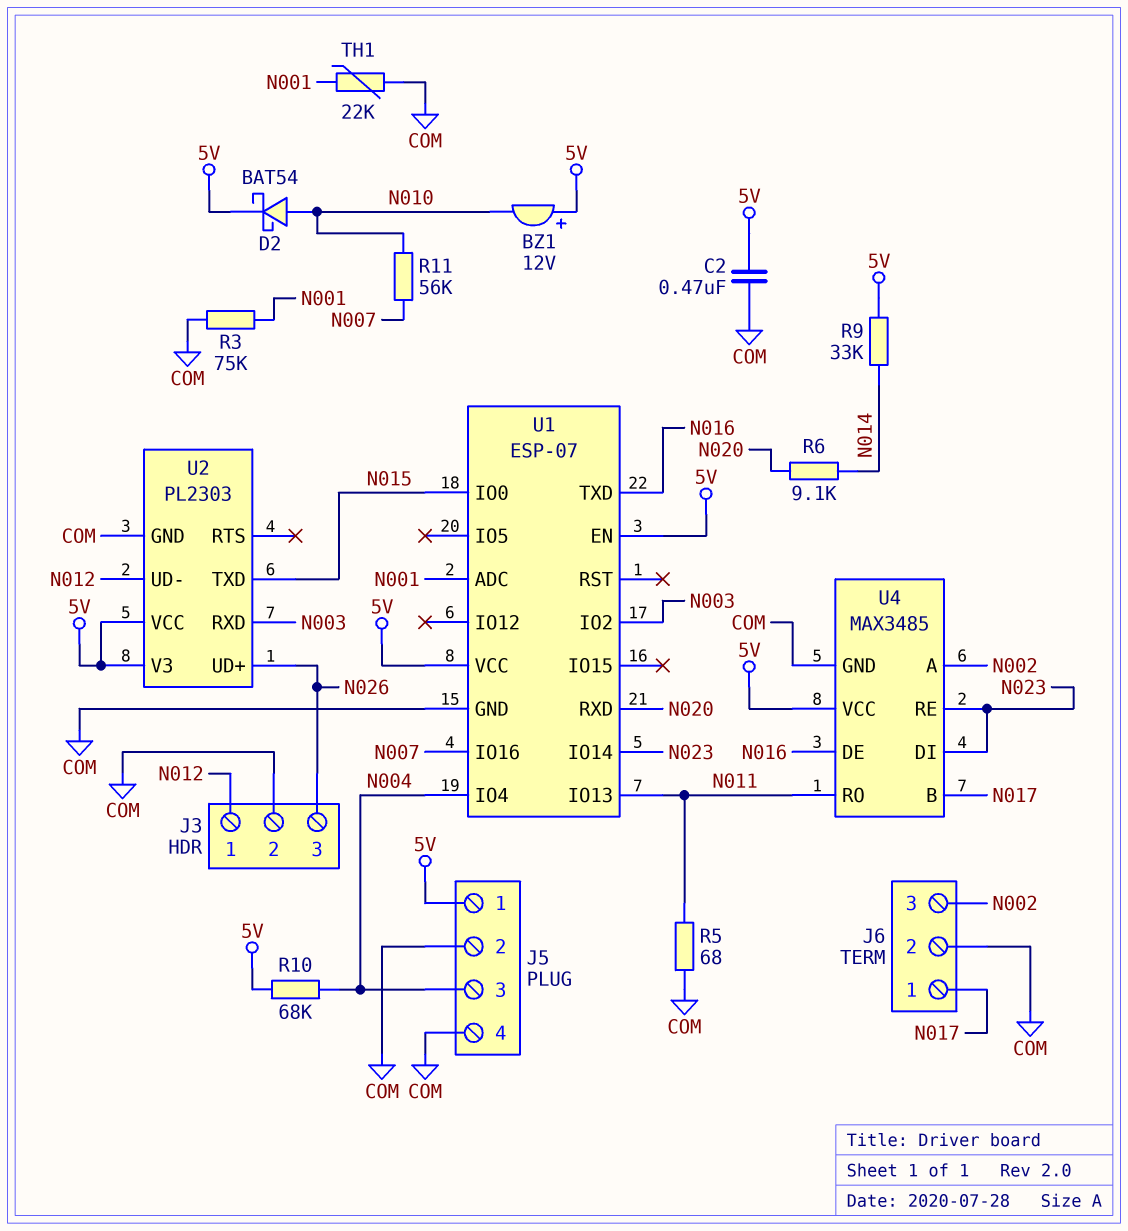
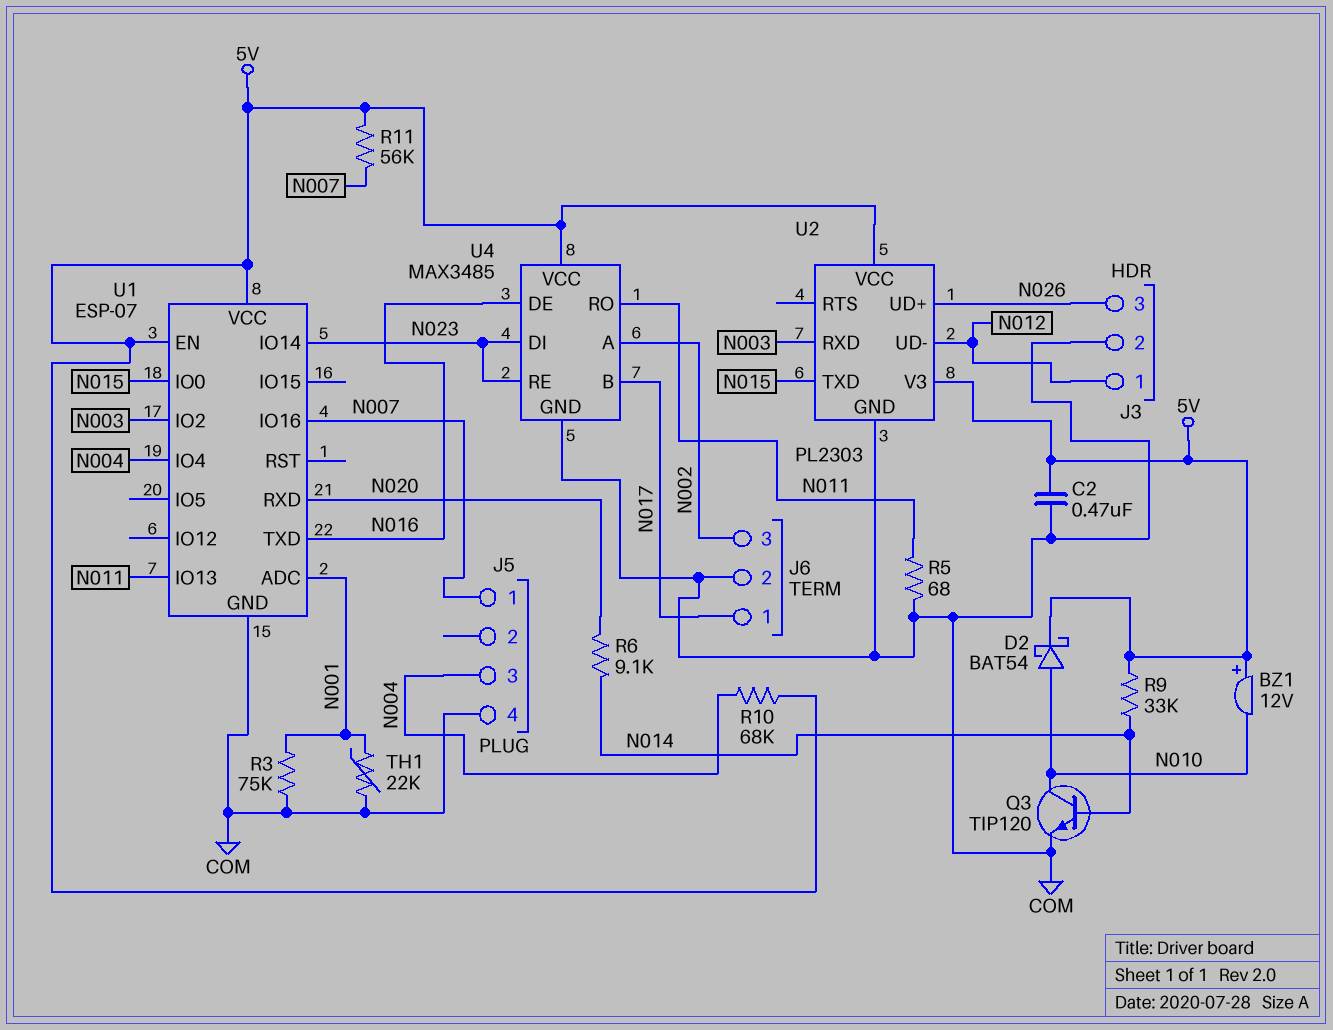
J5 pin 1: 5V -> N007
J5 pin 2: COM -> none
Q3: none -> NPN TIP120 (B N014, C N010, E COM)
R11: 56k (N007, N010) -> 56k (5V, N007)

